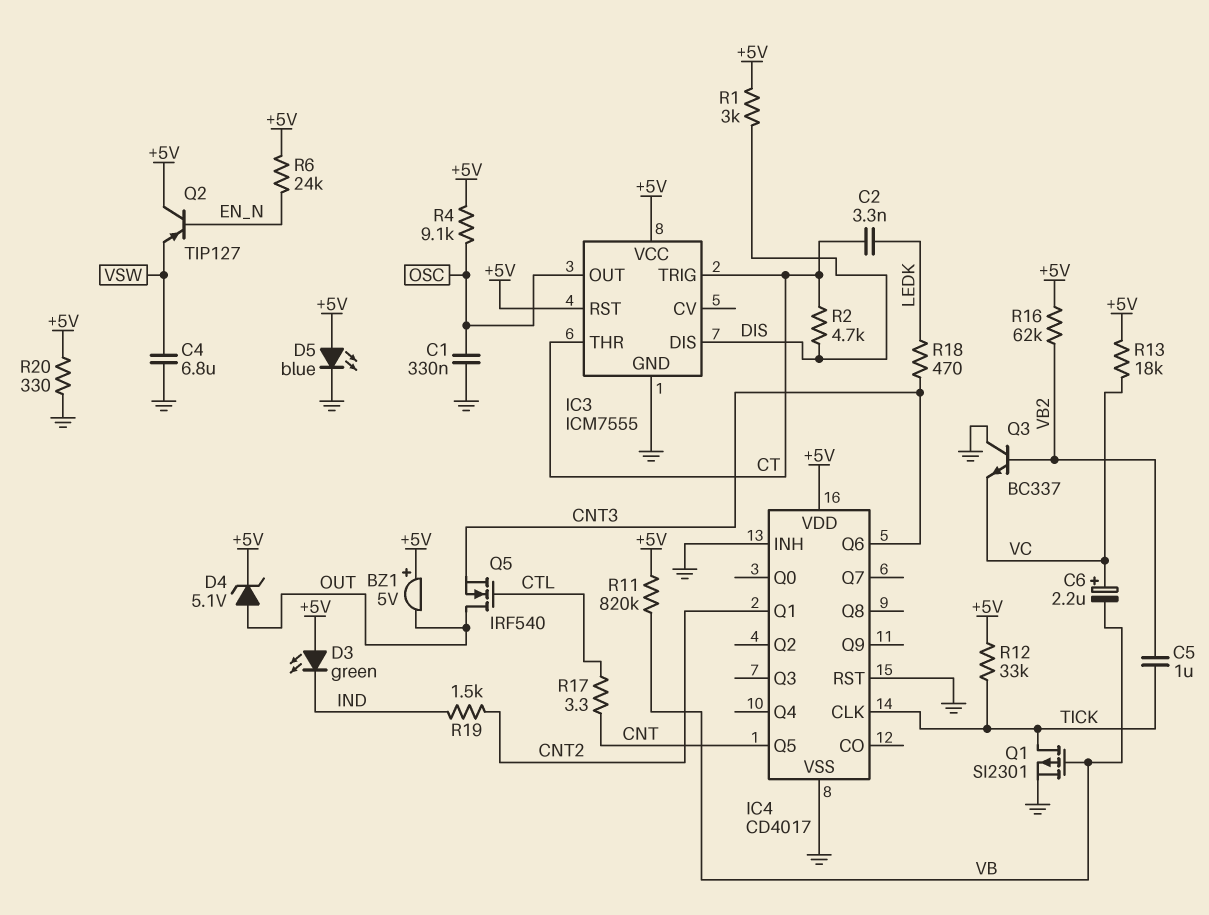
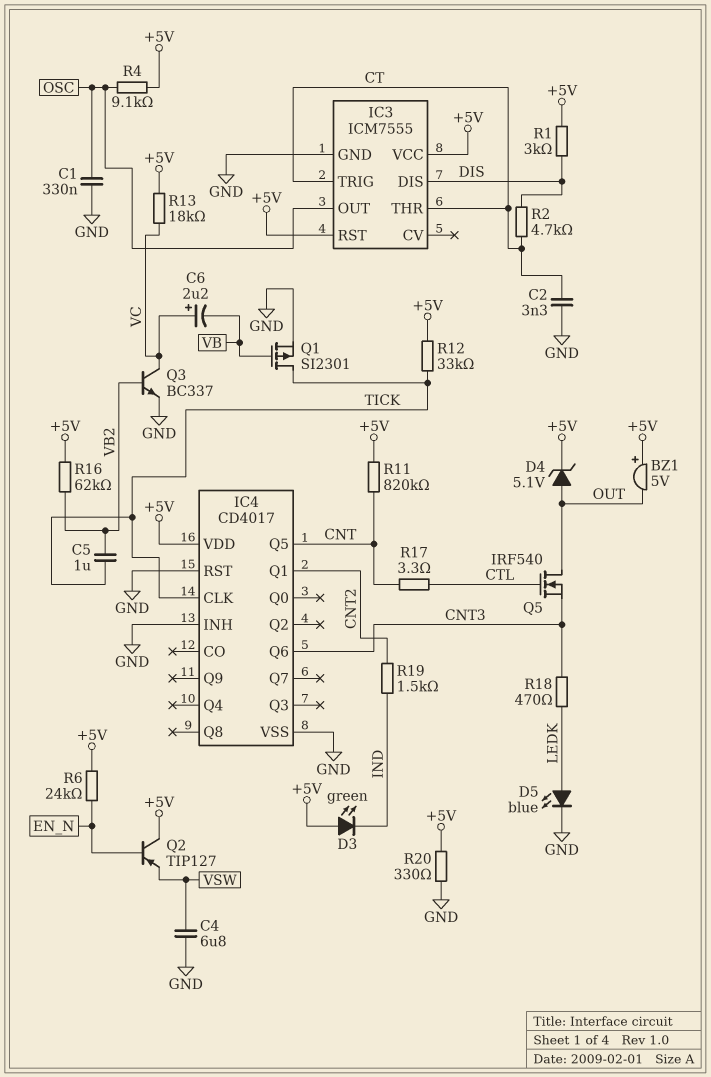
C2: 3.3nF (CT, LEDK) -> 3.3nF (CT, GND)
D5: LED blue (A +5V, K GND) -> LED blue (A LEDK, K GND)
Q3: NPN BC337 (B VB2, C GND, E VC) -> NPN BC337 (B VB2, C VC, E GND)
R11: 820k (+5V, VB) -> 820k (+5V, CNT)

